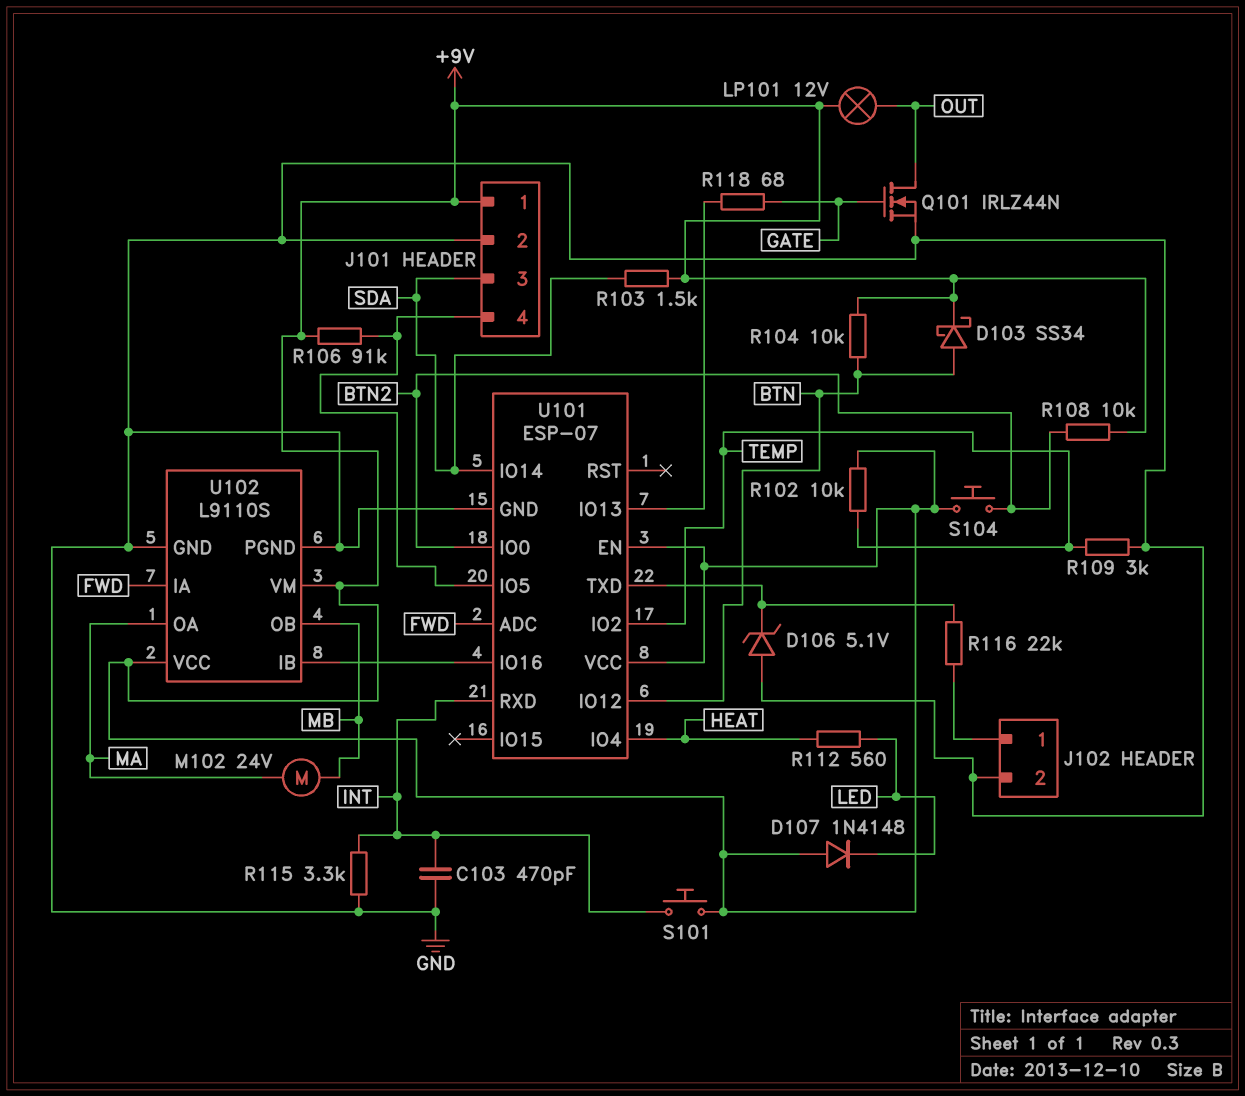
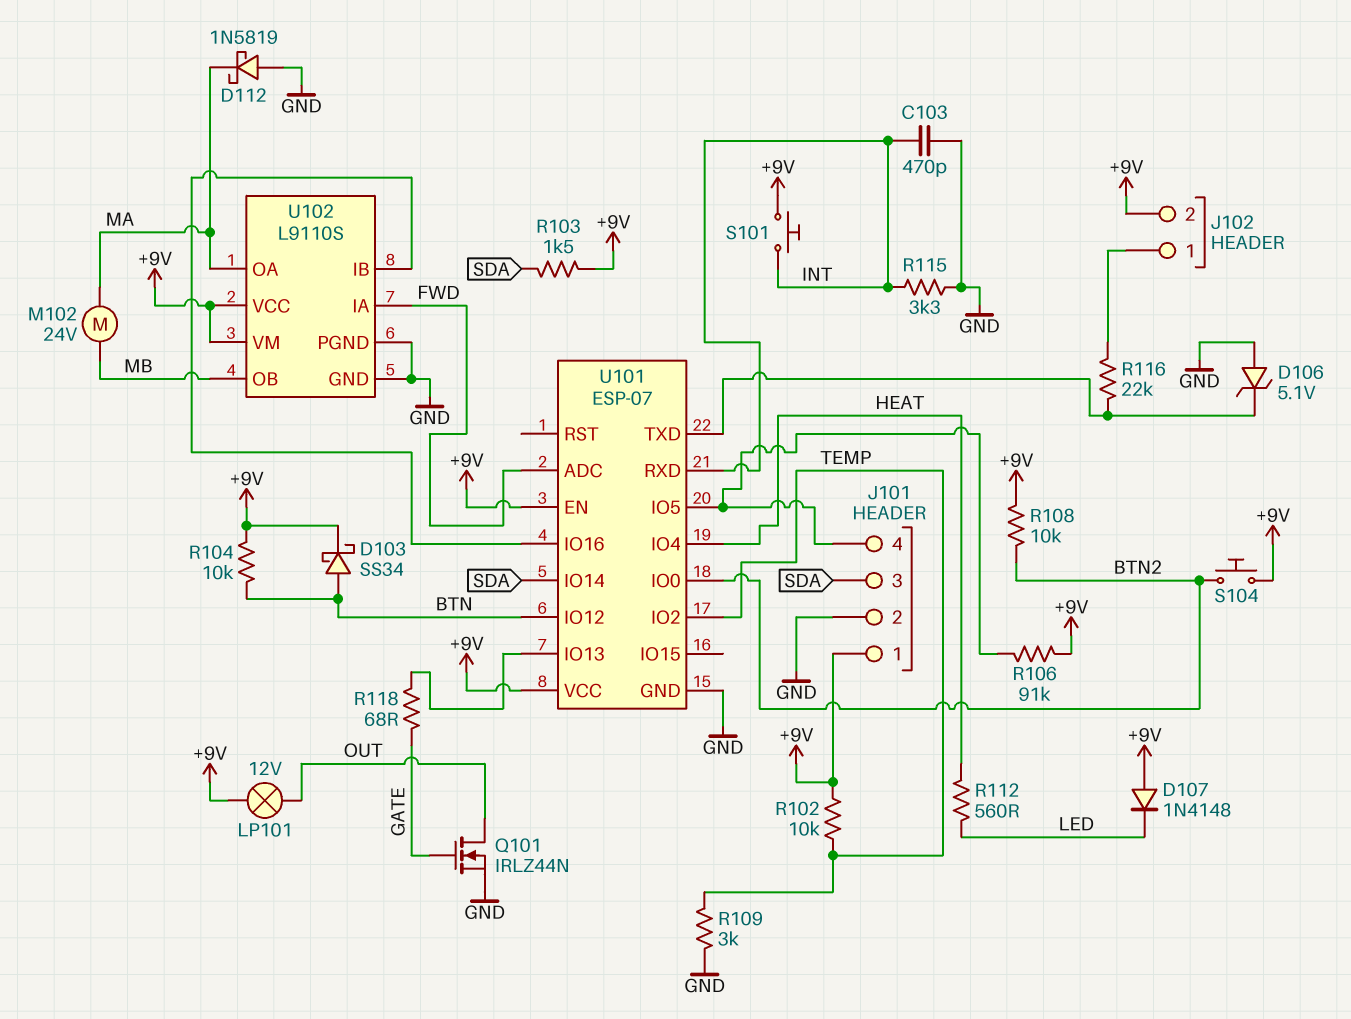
D112: none -> schottky 1N5819 (A GND, K MA)
J102 pin 2: GND -> +9V

